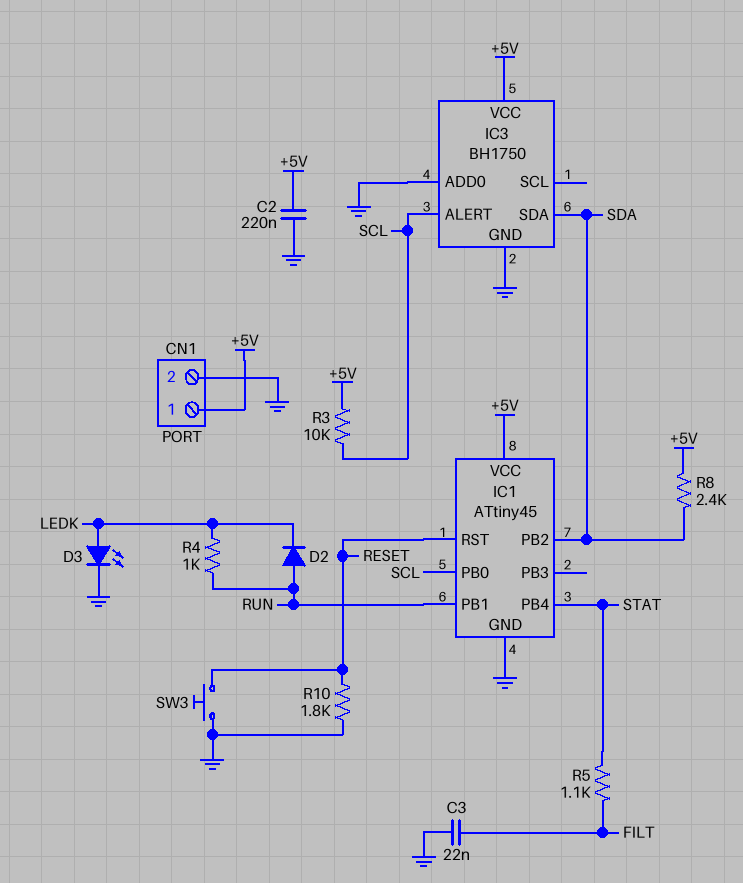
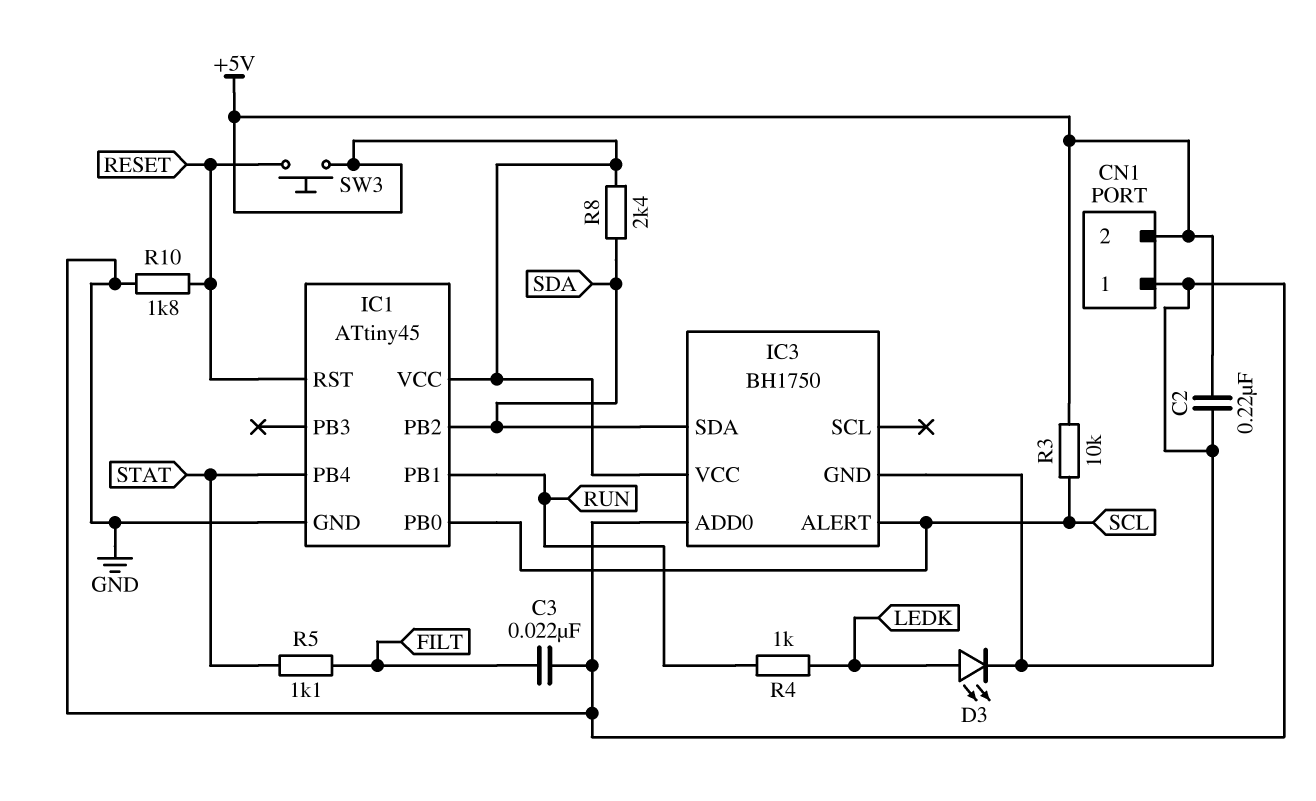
CN1 pin 1: +5V -> GND
CN1 pin 2: GND -> +5V
D2: diode (A RUN, K LEDK) -> none
SW3: button (GND, RESET) -> button (+5V, RESET)

